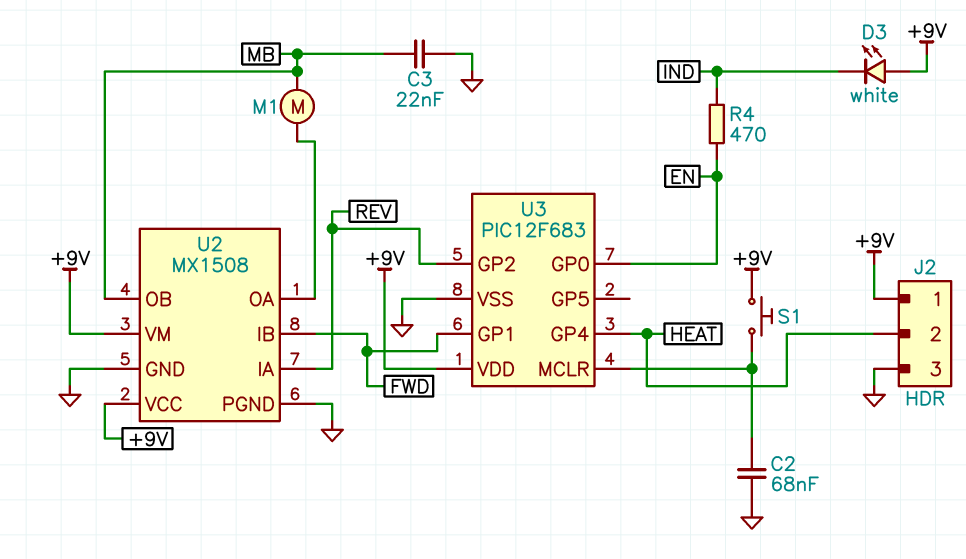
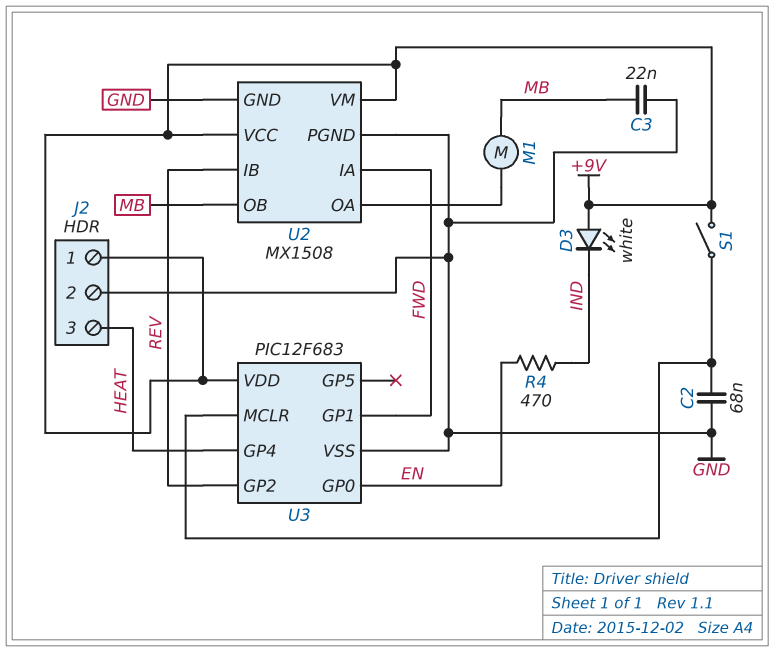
J2 pin 2: HEAT -> GND
J2 pin 3: GND -> HEAT
S1: button (+9V, U3/MCLR) -> switch (+9V, U3/MCLR)
U2 pin IA: REV -> FWD
U2 pin IB: FWD -> REV

